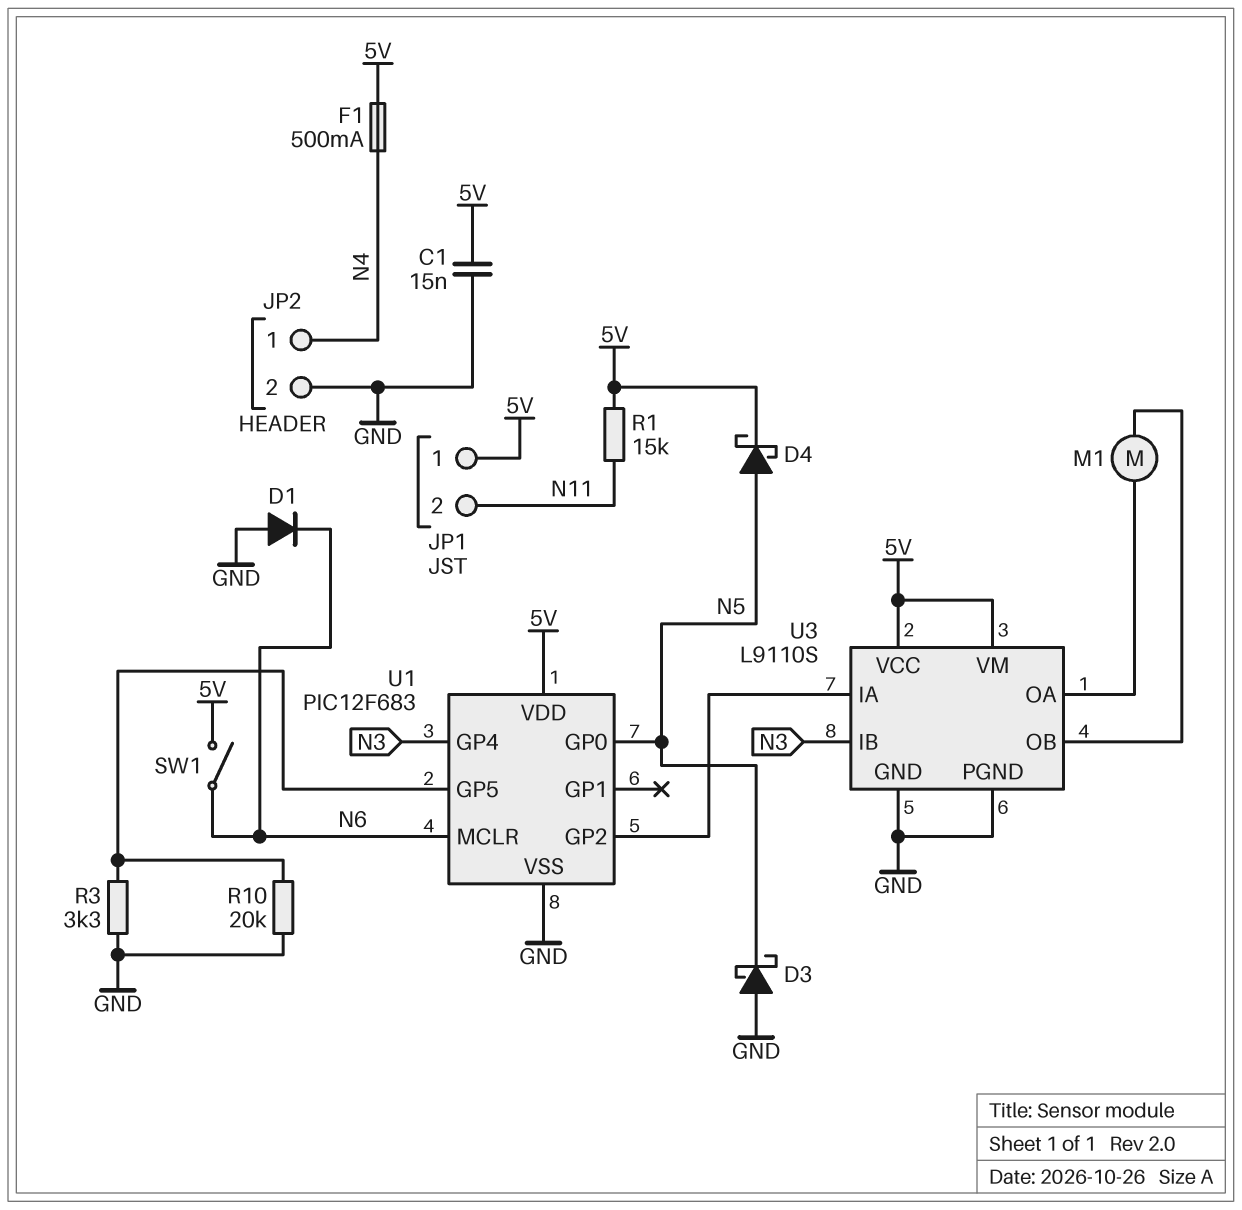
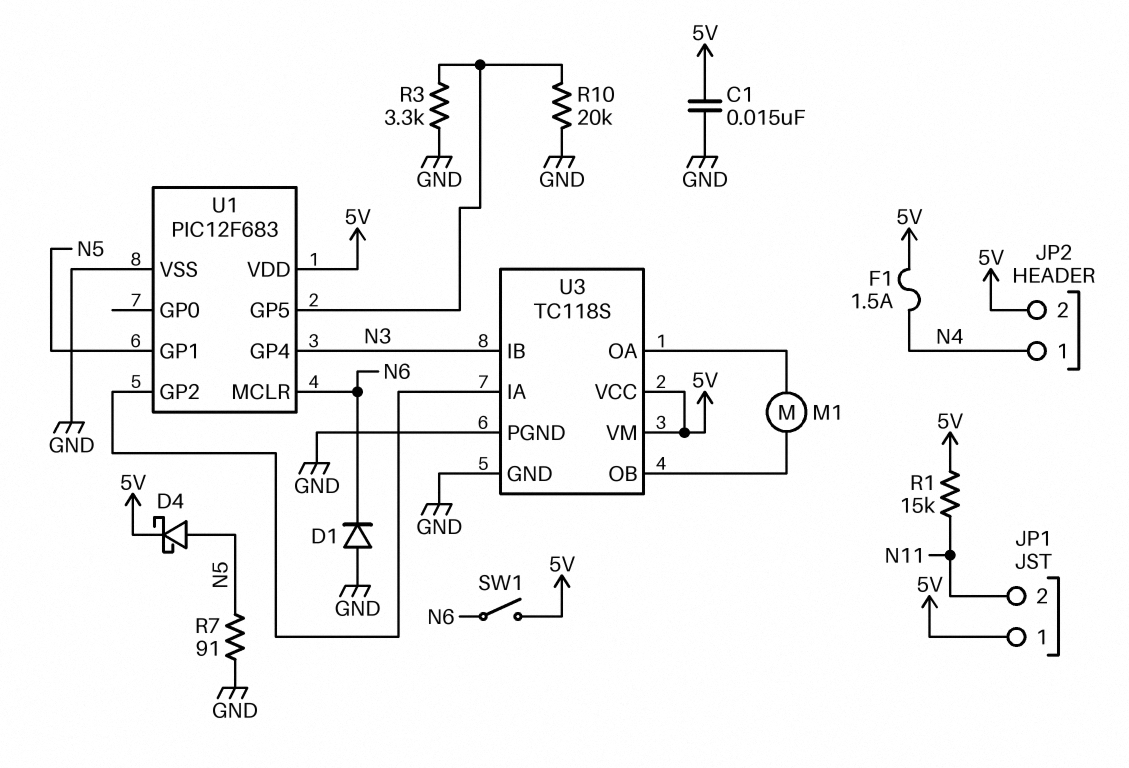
D3: schottky (A GND, K N5) -> none
F1: 500mA (5V, N4) -> 1.5A (5V, N4)
JP2 pin 2: GND -> 5V
R7: none -> 91 (GND, N5)
U1 pin GP0: N5 -> none
U1 pin GP1: none -> N5
U3: L9110S -> TC118S

